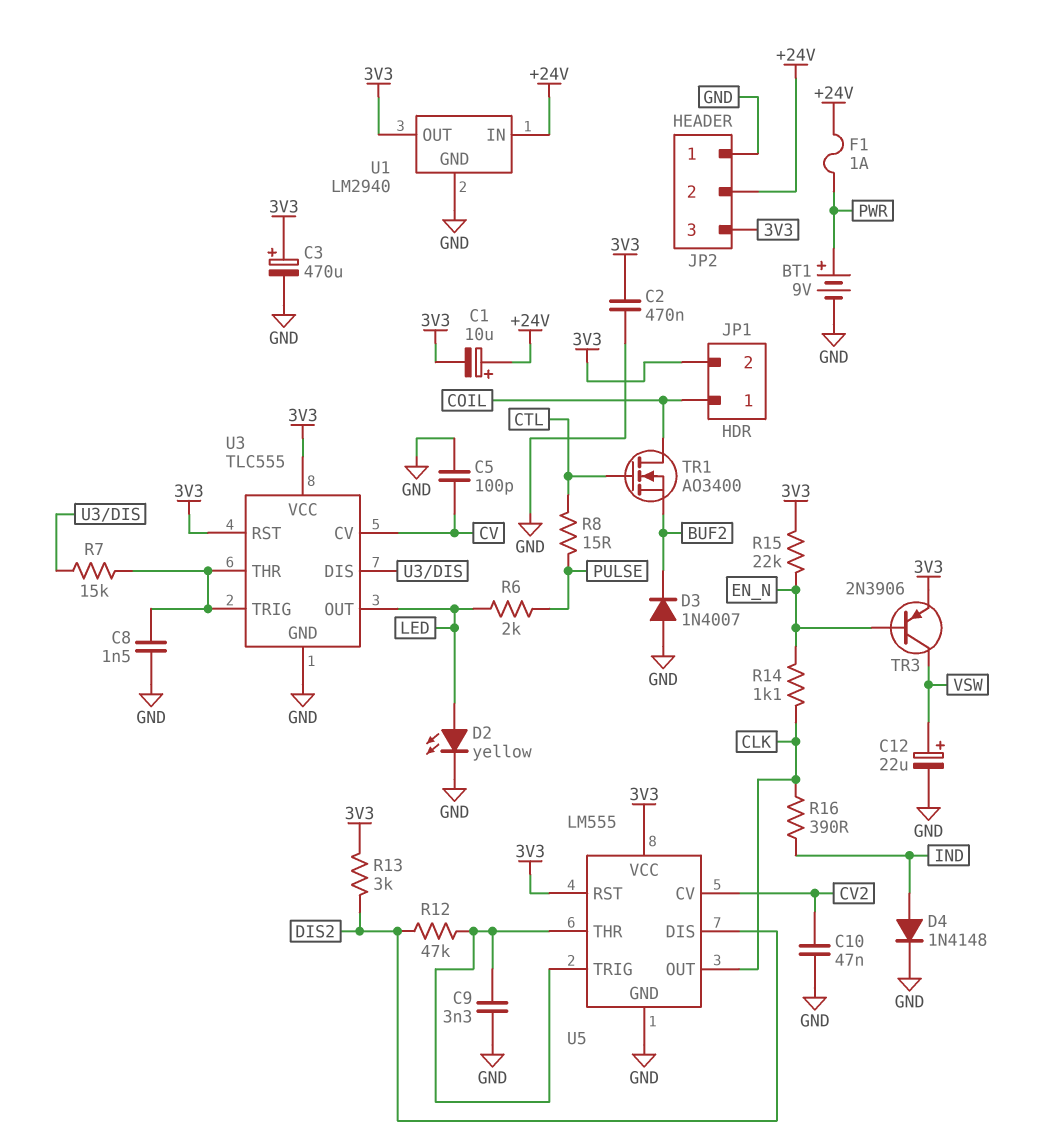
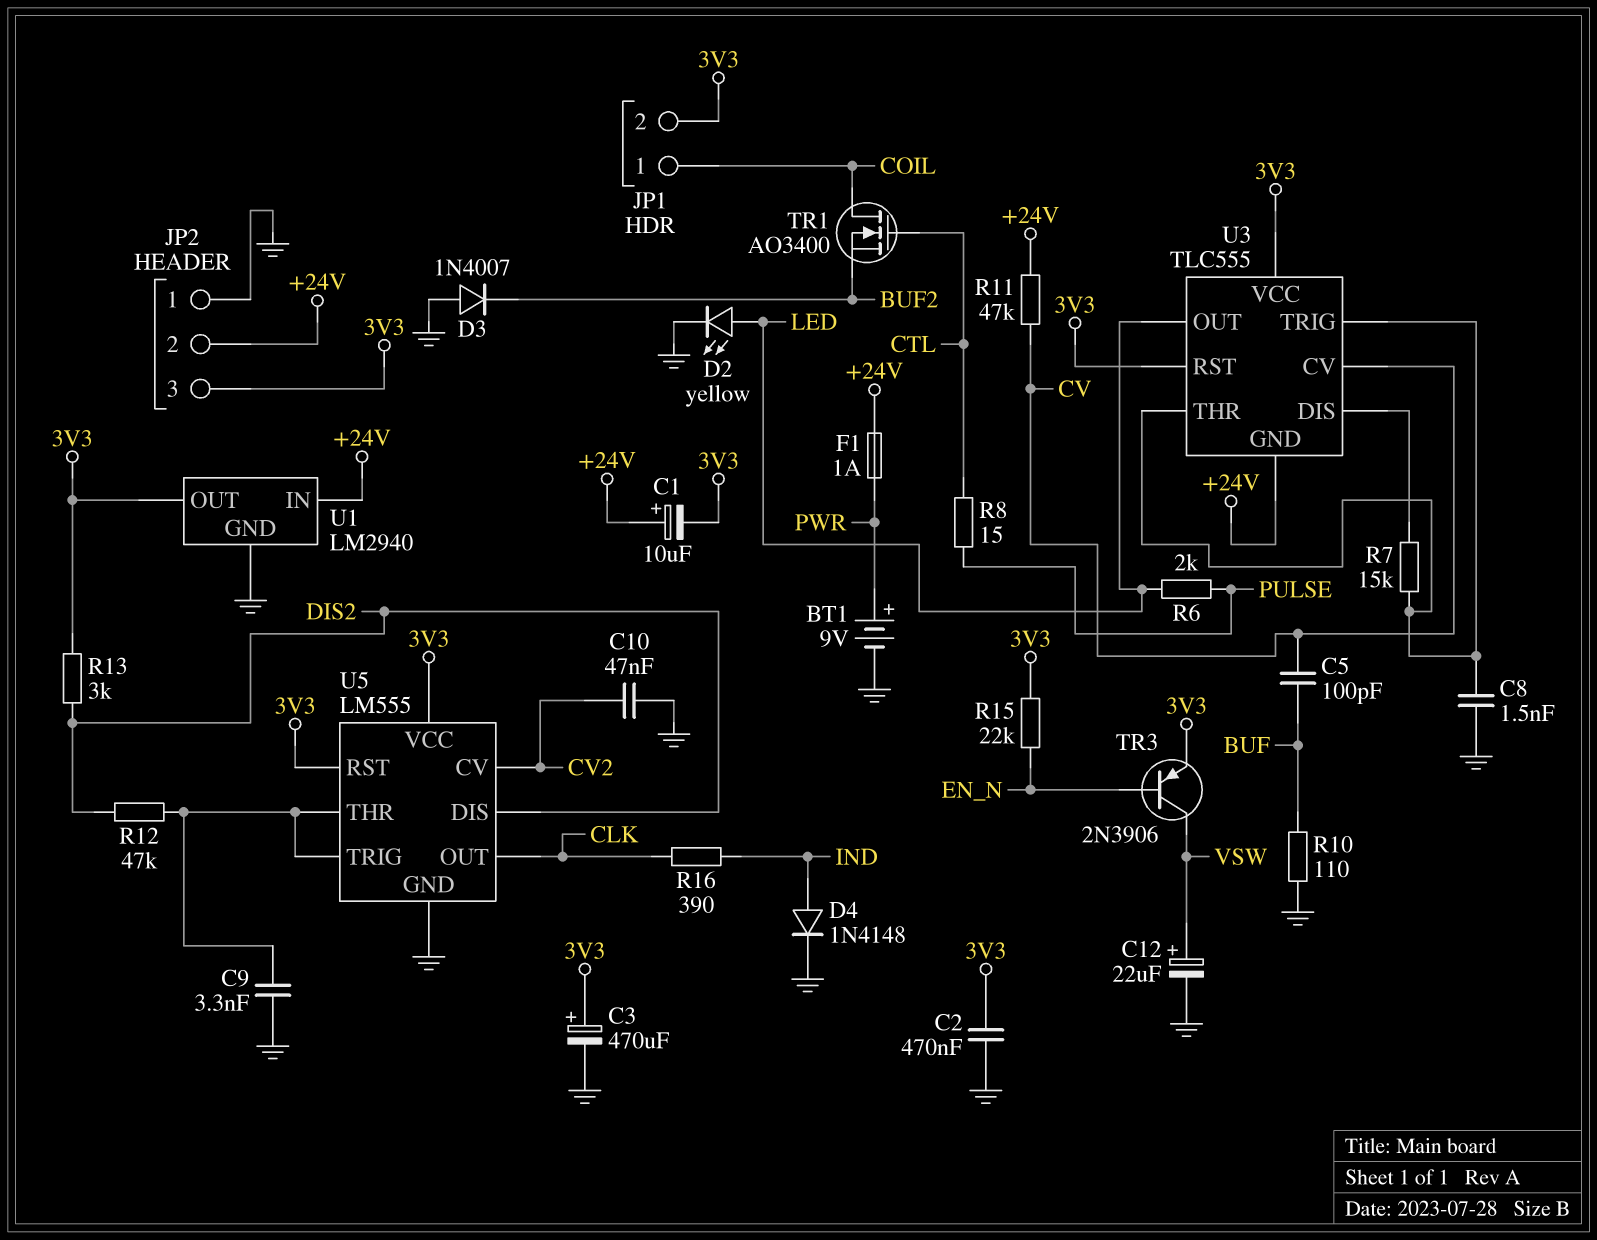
C5: 100pF (CV, GND) -> 100pF (BUF, CV)
R10: none -> 110 (BUF, GND)
R11: none -> 47k (+24V, CV)
R14: 1.1k (CLK, EN_N) -> none
U3 pin GND: GND -> +24V

